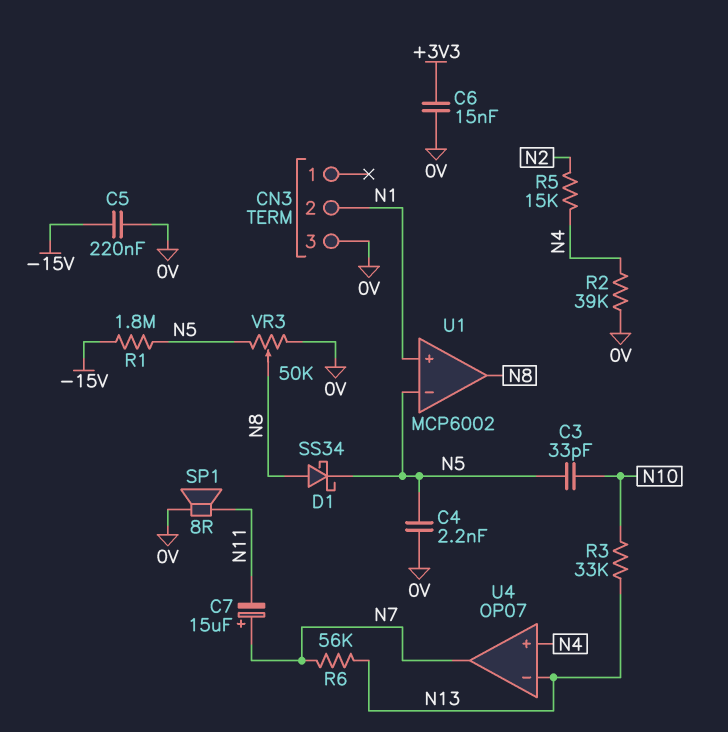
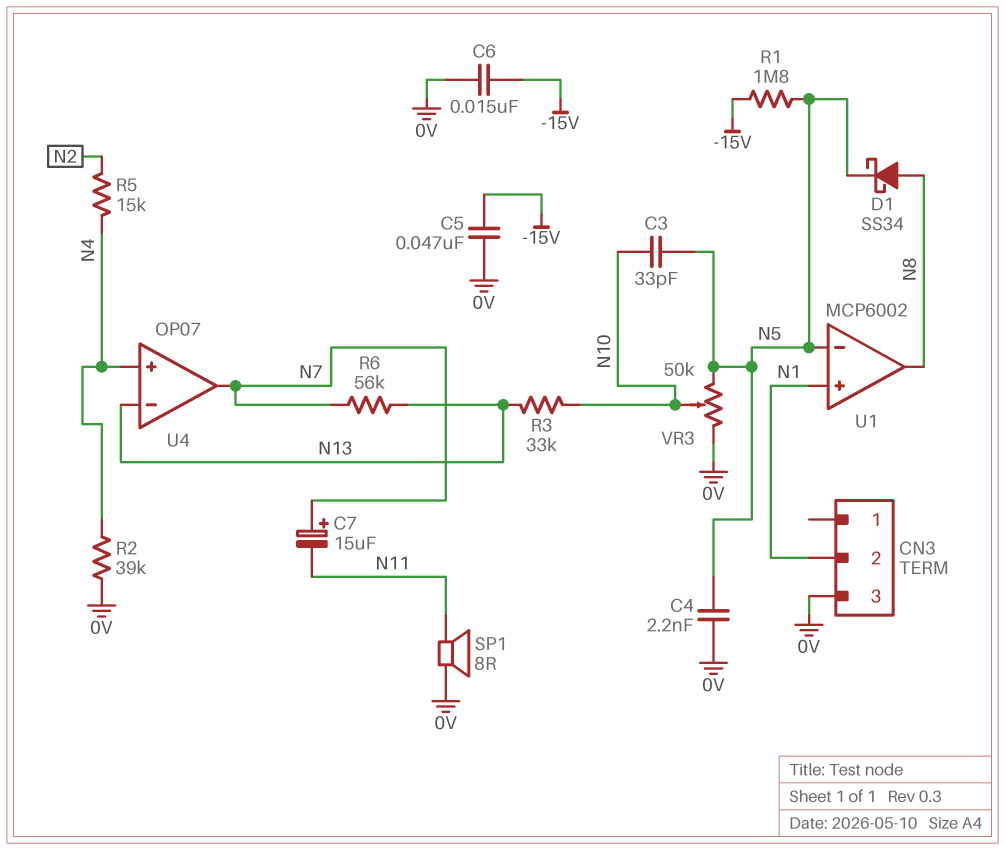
C5: 220nF (-15V, 0V) -> 47nF (-15V, 0V)
C6: 15nF (+3V3, 0V) -> 15nF (-15V, 0V)
VR3: 50k (0V, N5, wiper N8) -> 50k (0V, N5, wiper N10)

